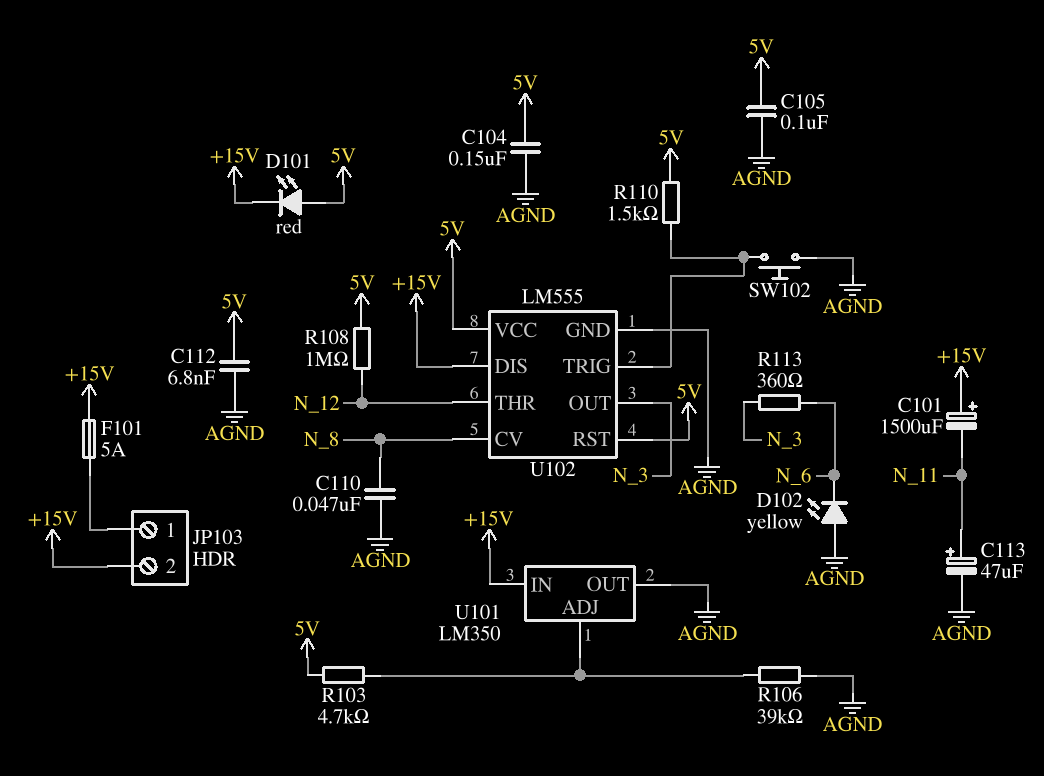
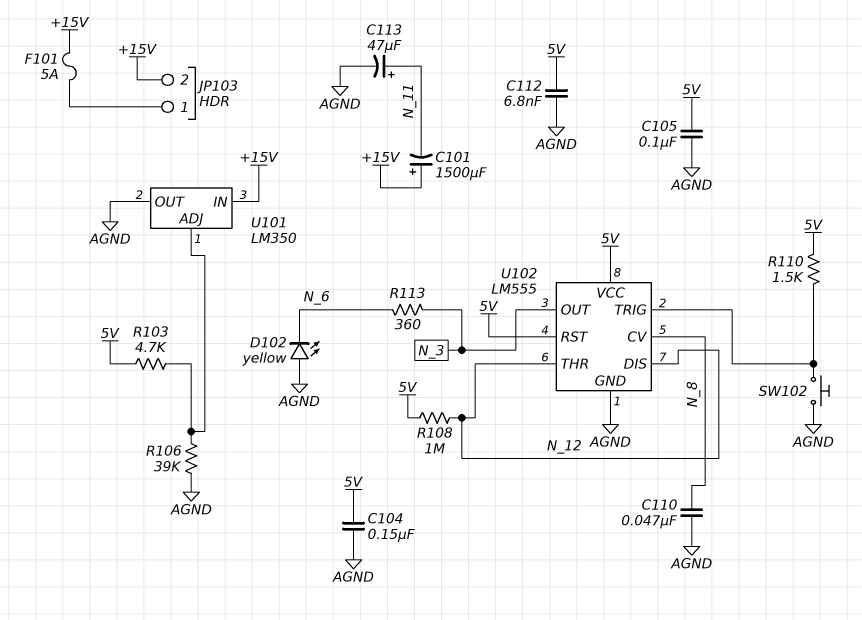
D101: LED red (A 5V, K +15V) -> none
U102 pin DIS: +15V -> N_12

